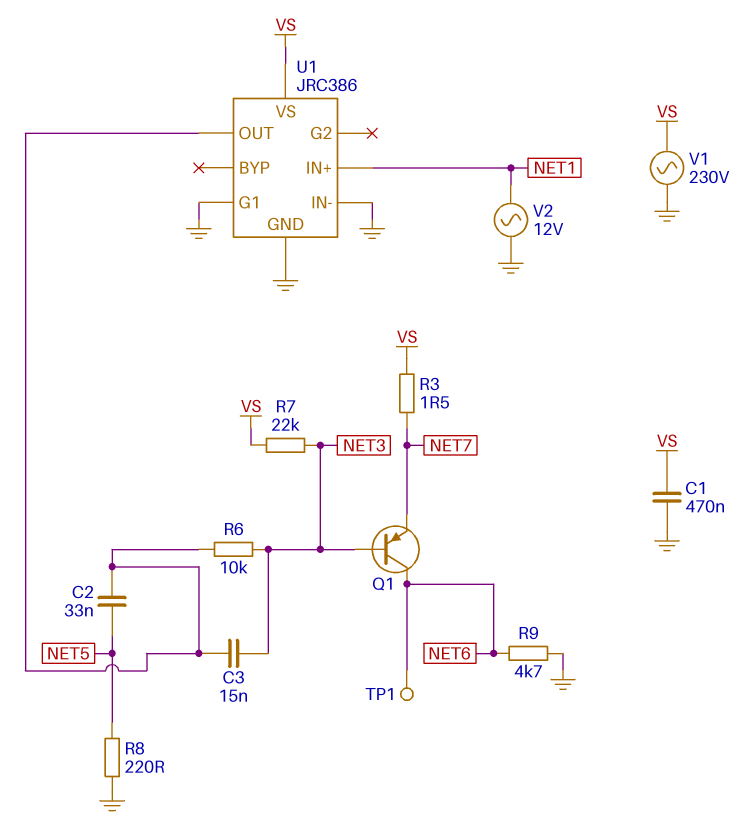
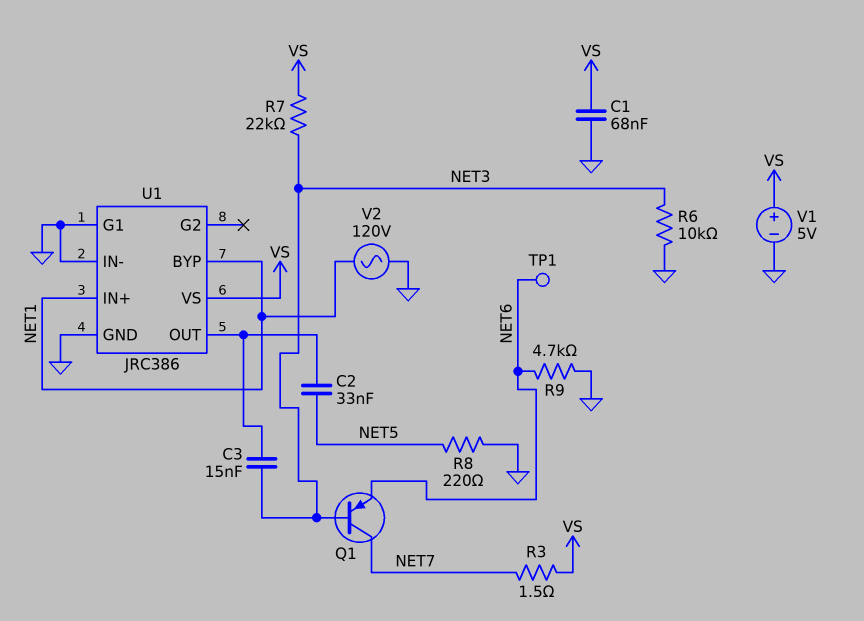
C1: 470nF (GND, VS) -> 68nF (GND, VS)
Q1: PNP (B NET3, C NET6, E NET7) -> PNP (B NET3, C NET7, E NET6)
R6: 10k (NET3, U1/OUT) -> 10k (GND, NET3)
U1 pin BYP: none -> NET1
V1: AC 230V (GND, VS) -> 5V (plus VS, minus GND)
V2: AC 12V (GND, NET1) -> AC 120V (GND, NET1)

